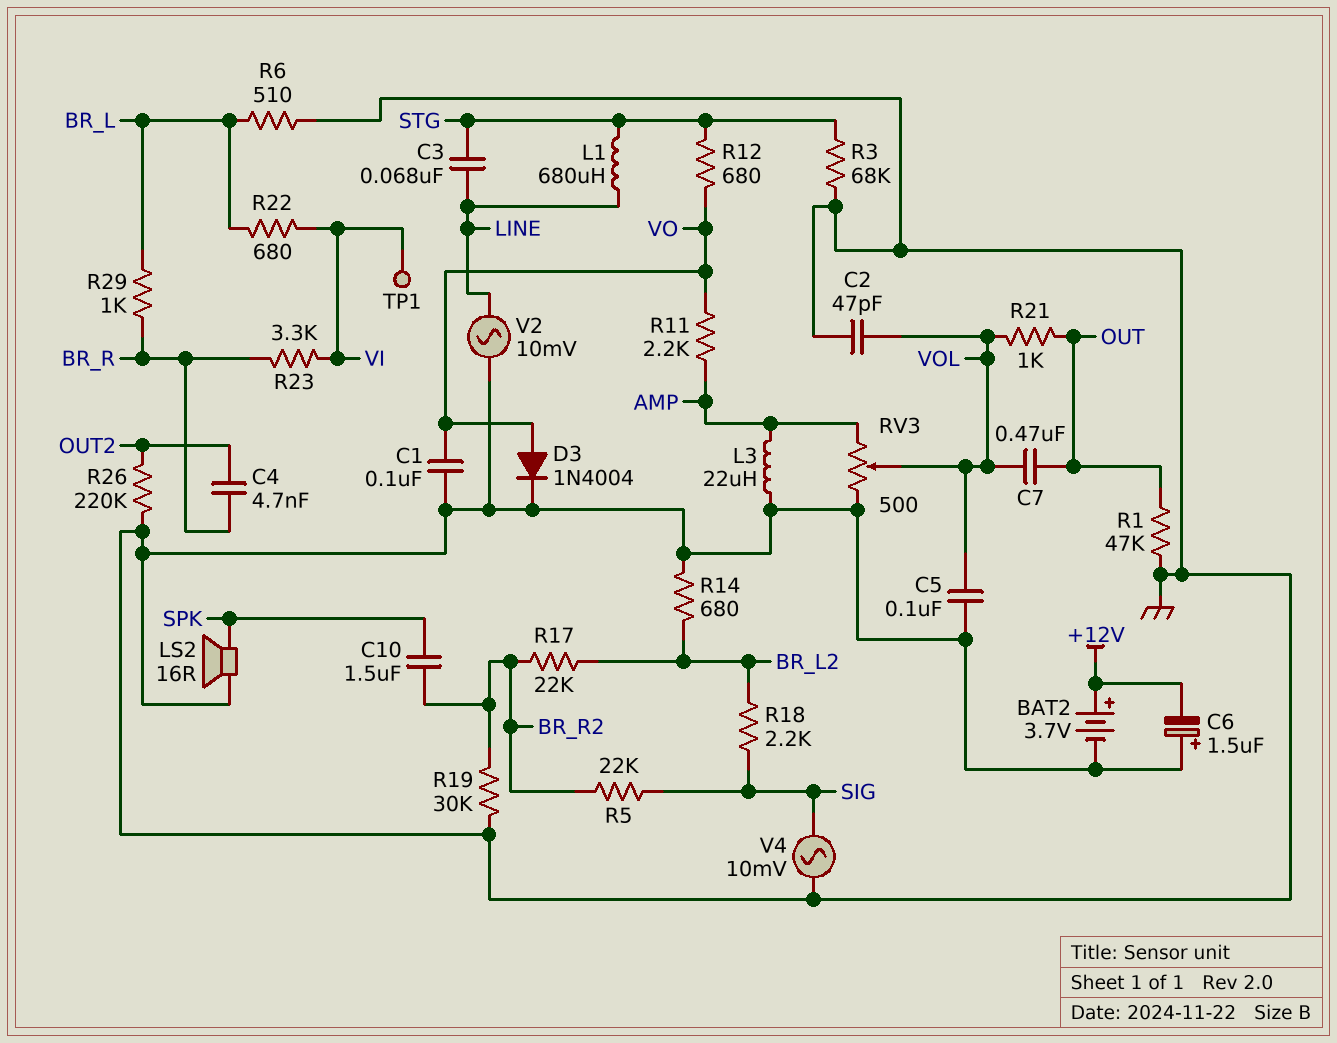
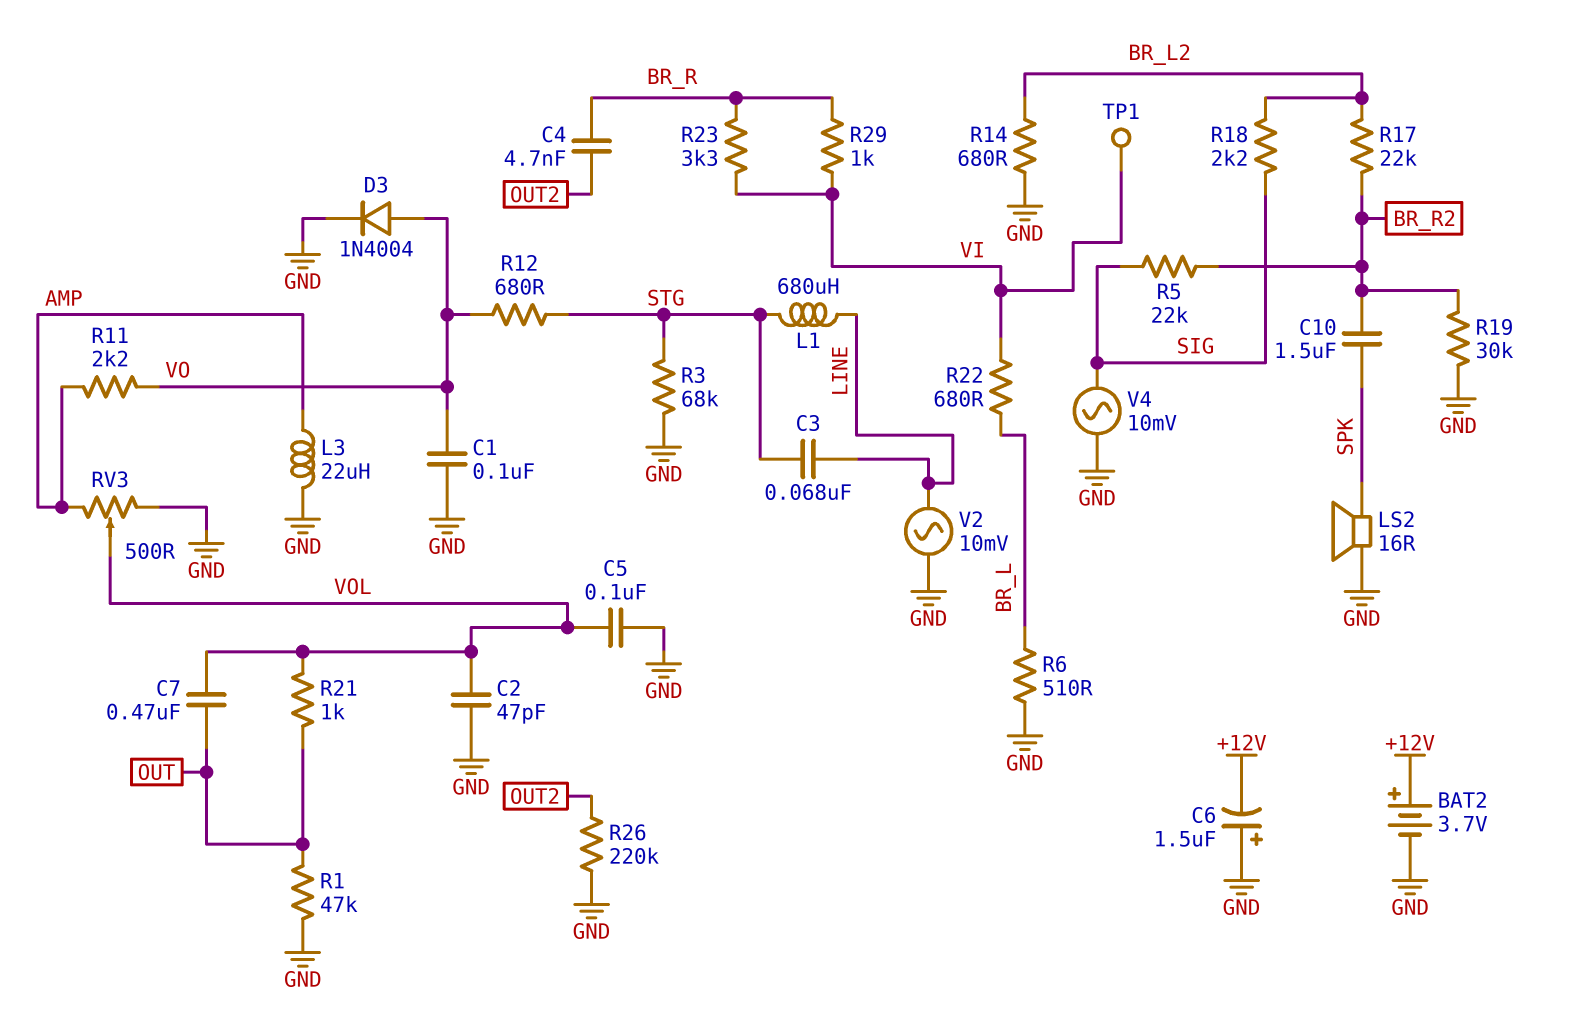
R29: 1k (BR_L, BR_R) -> 1k (BR_R, VI)

